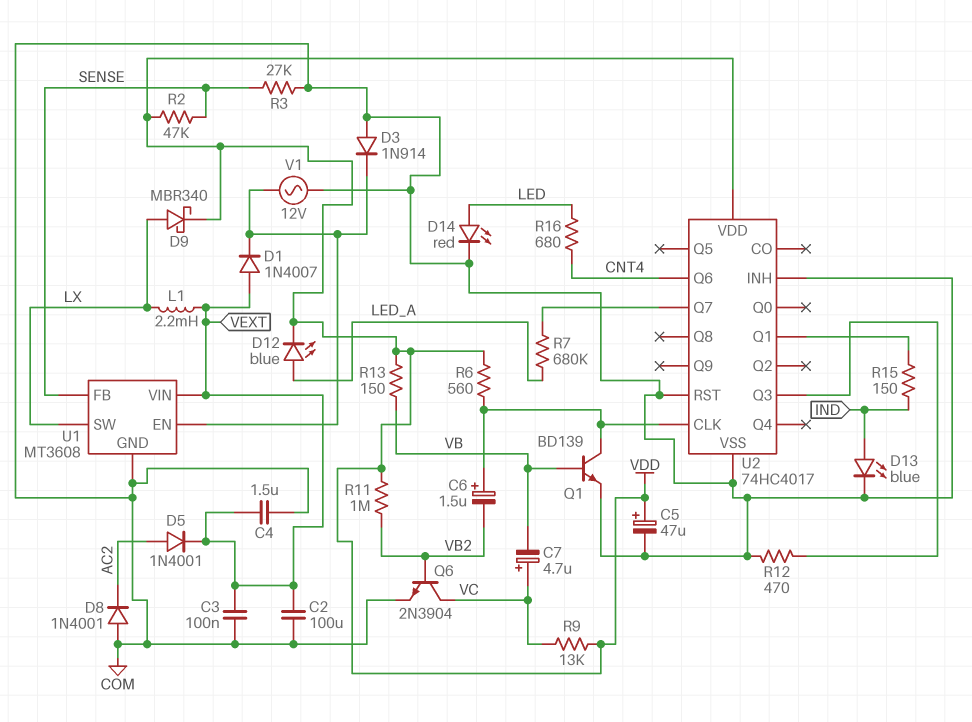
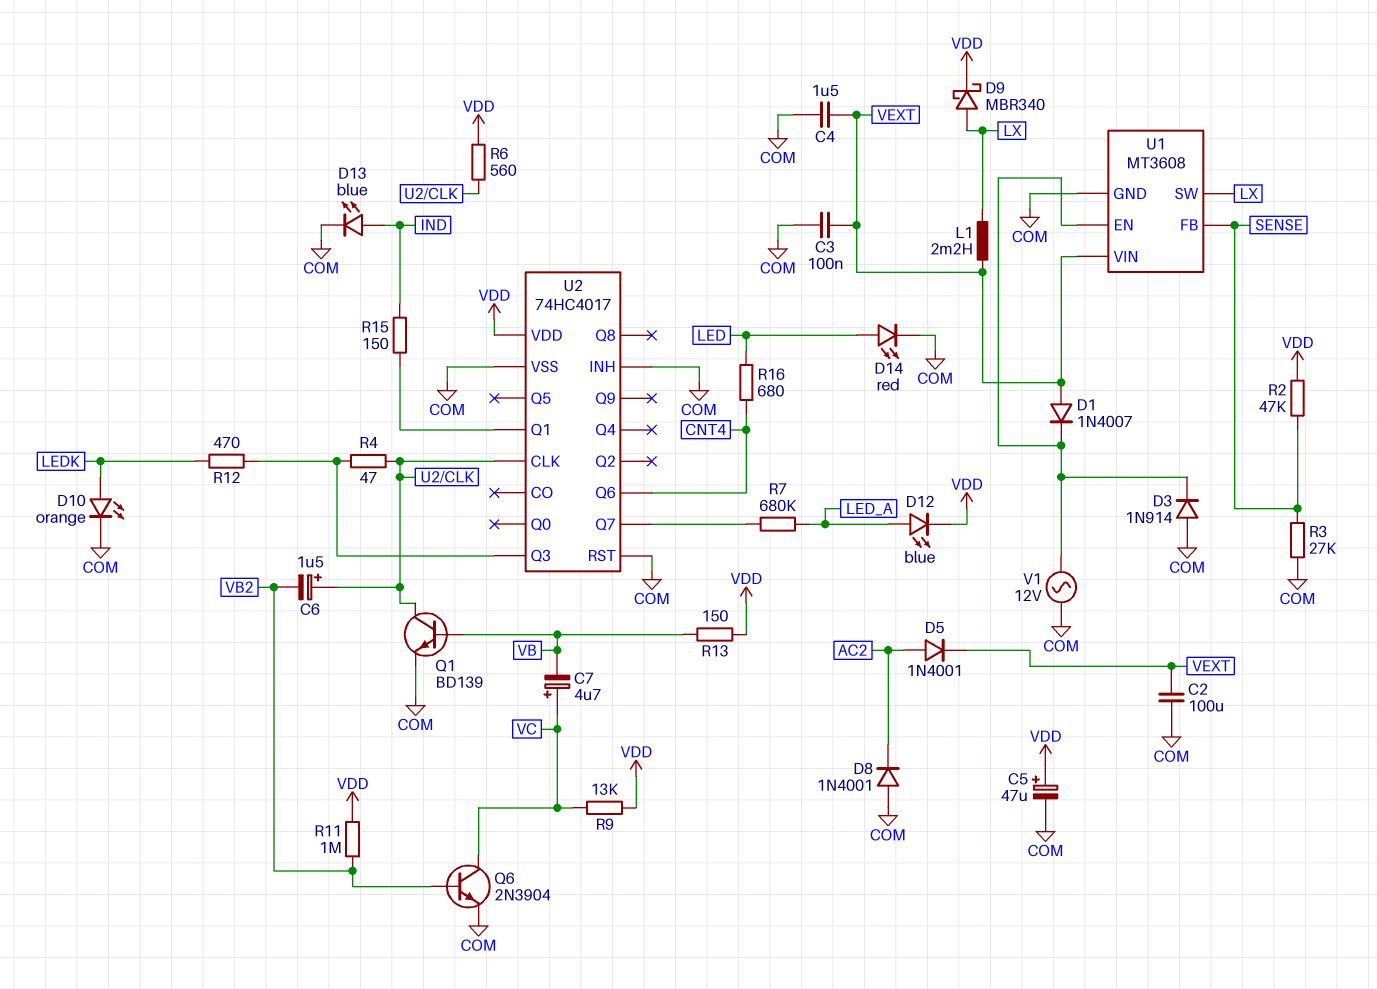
D10: none -> LED orange (A LEDK, K COM)
R4: none -> 47 (U2/CLK, U2/Q3)
R12: 470 (COM, U2/Q3) -> 470 (LEDK, U2/Q3)

